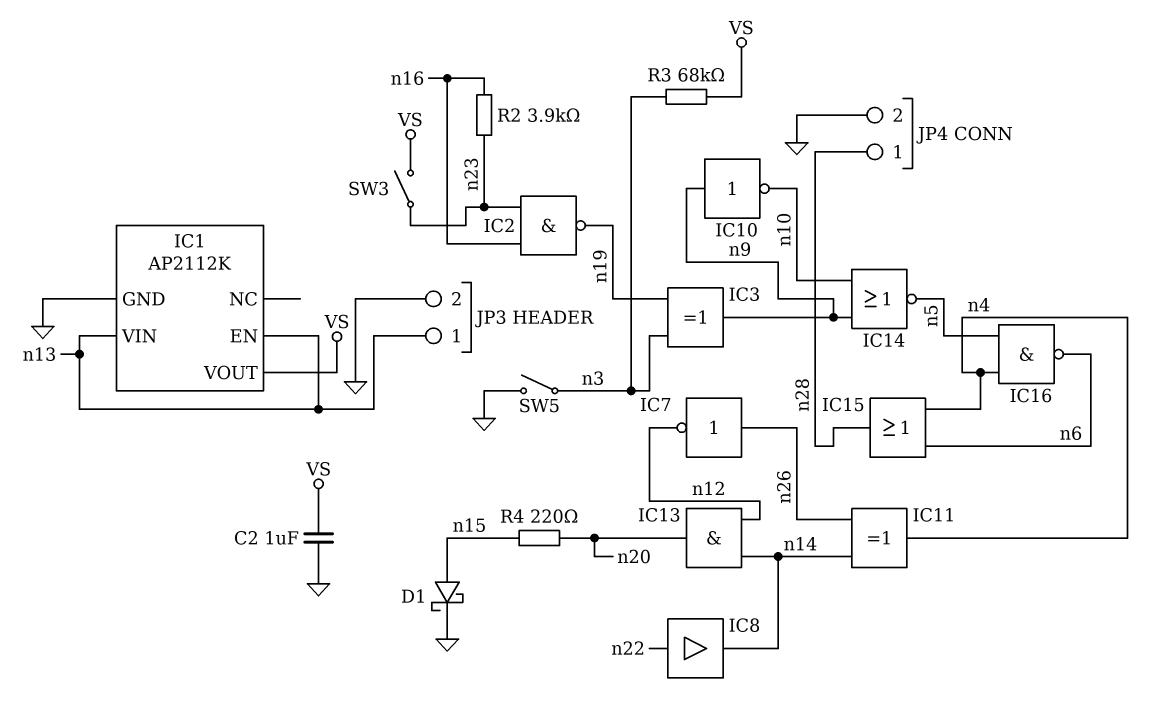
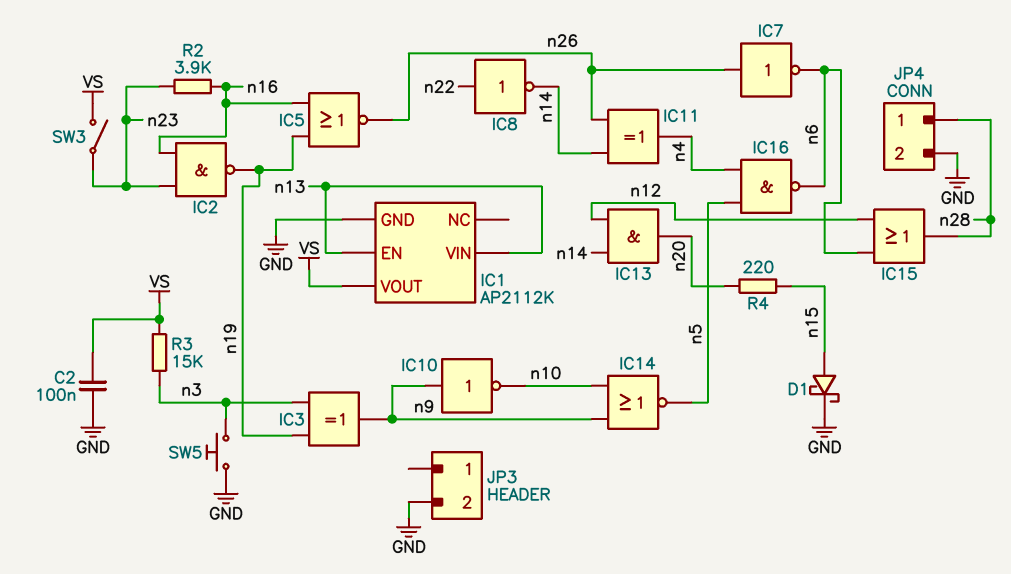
C2: 1uF (GND, VS) -> 100nF (GND, VS)
IC5: none -> NOR (in n16, in n19, out n26)
IC7: NOT (in n26, out n12) -> NOT (in n26, out n6)
IC8: buffer (in n22, out n14) -> NOT (in n22, out n14)
IC15: OR (in n4, in n6, out n28) -> OR (in n6, in n12, out n28)
JP3 pin 1: n13 -> none
R3: 68k (VS, n3) -> 15k (VS, n3)
SW5: switch (GND, n3) -> button (GND, n3)

